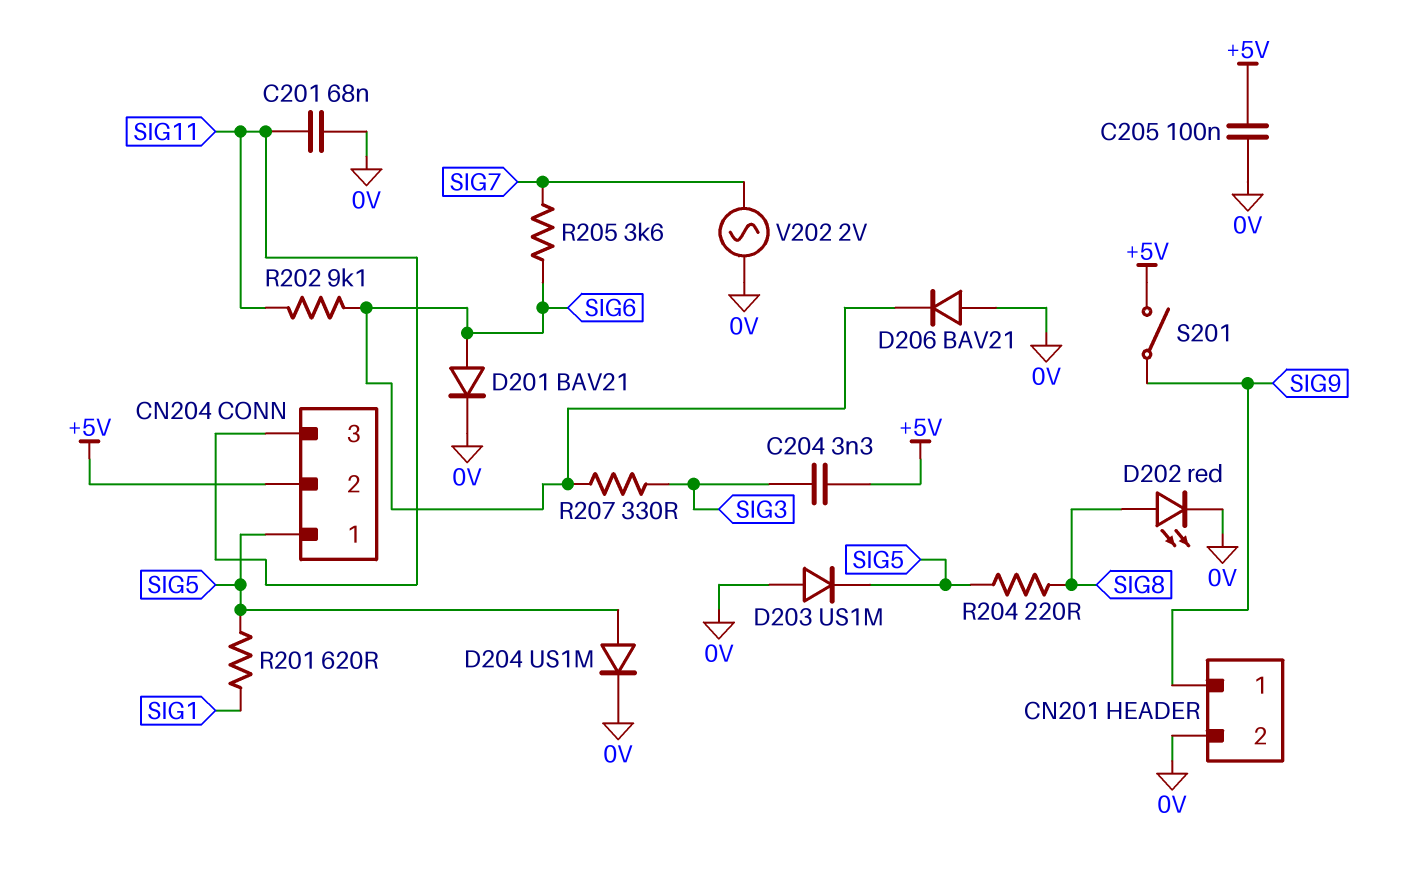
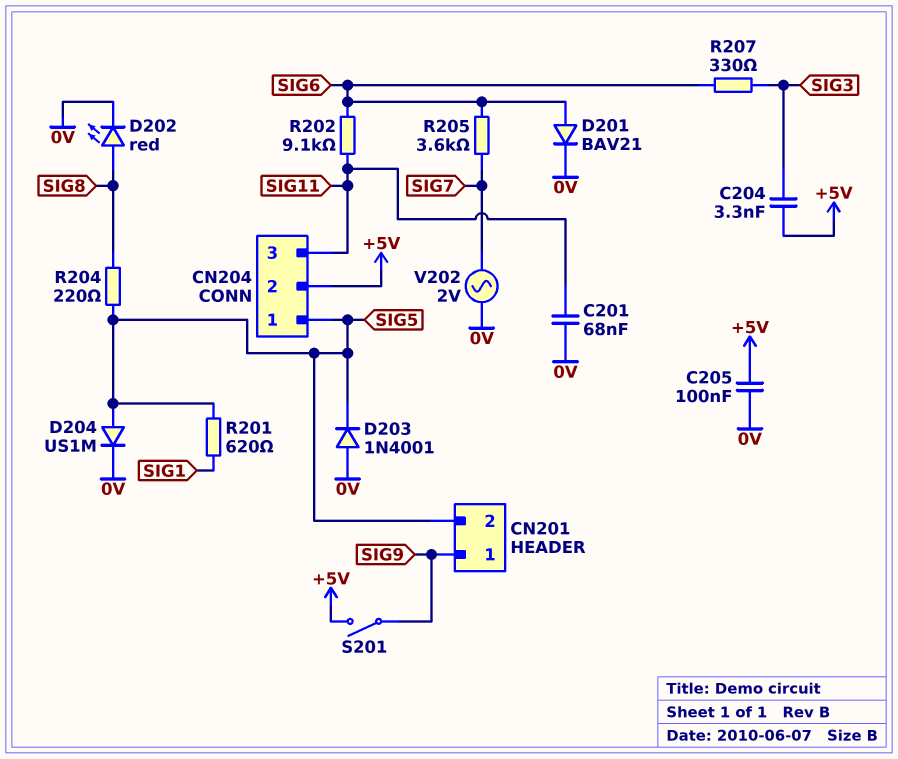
CN201 pin 2: 0V -> SIG5
D203: diode US1M (A 0V, K SIG5) -> diode 1N4001 (A 0V, K SIG5)
D206: diode BAV21 (A 0V, K SIG6) -> none

